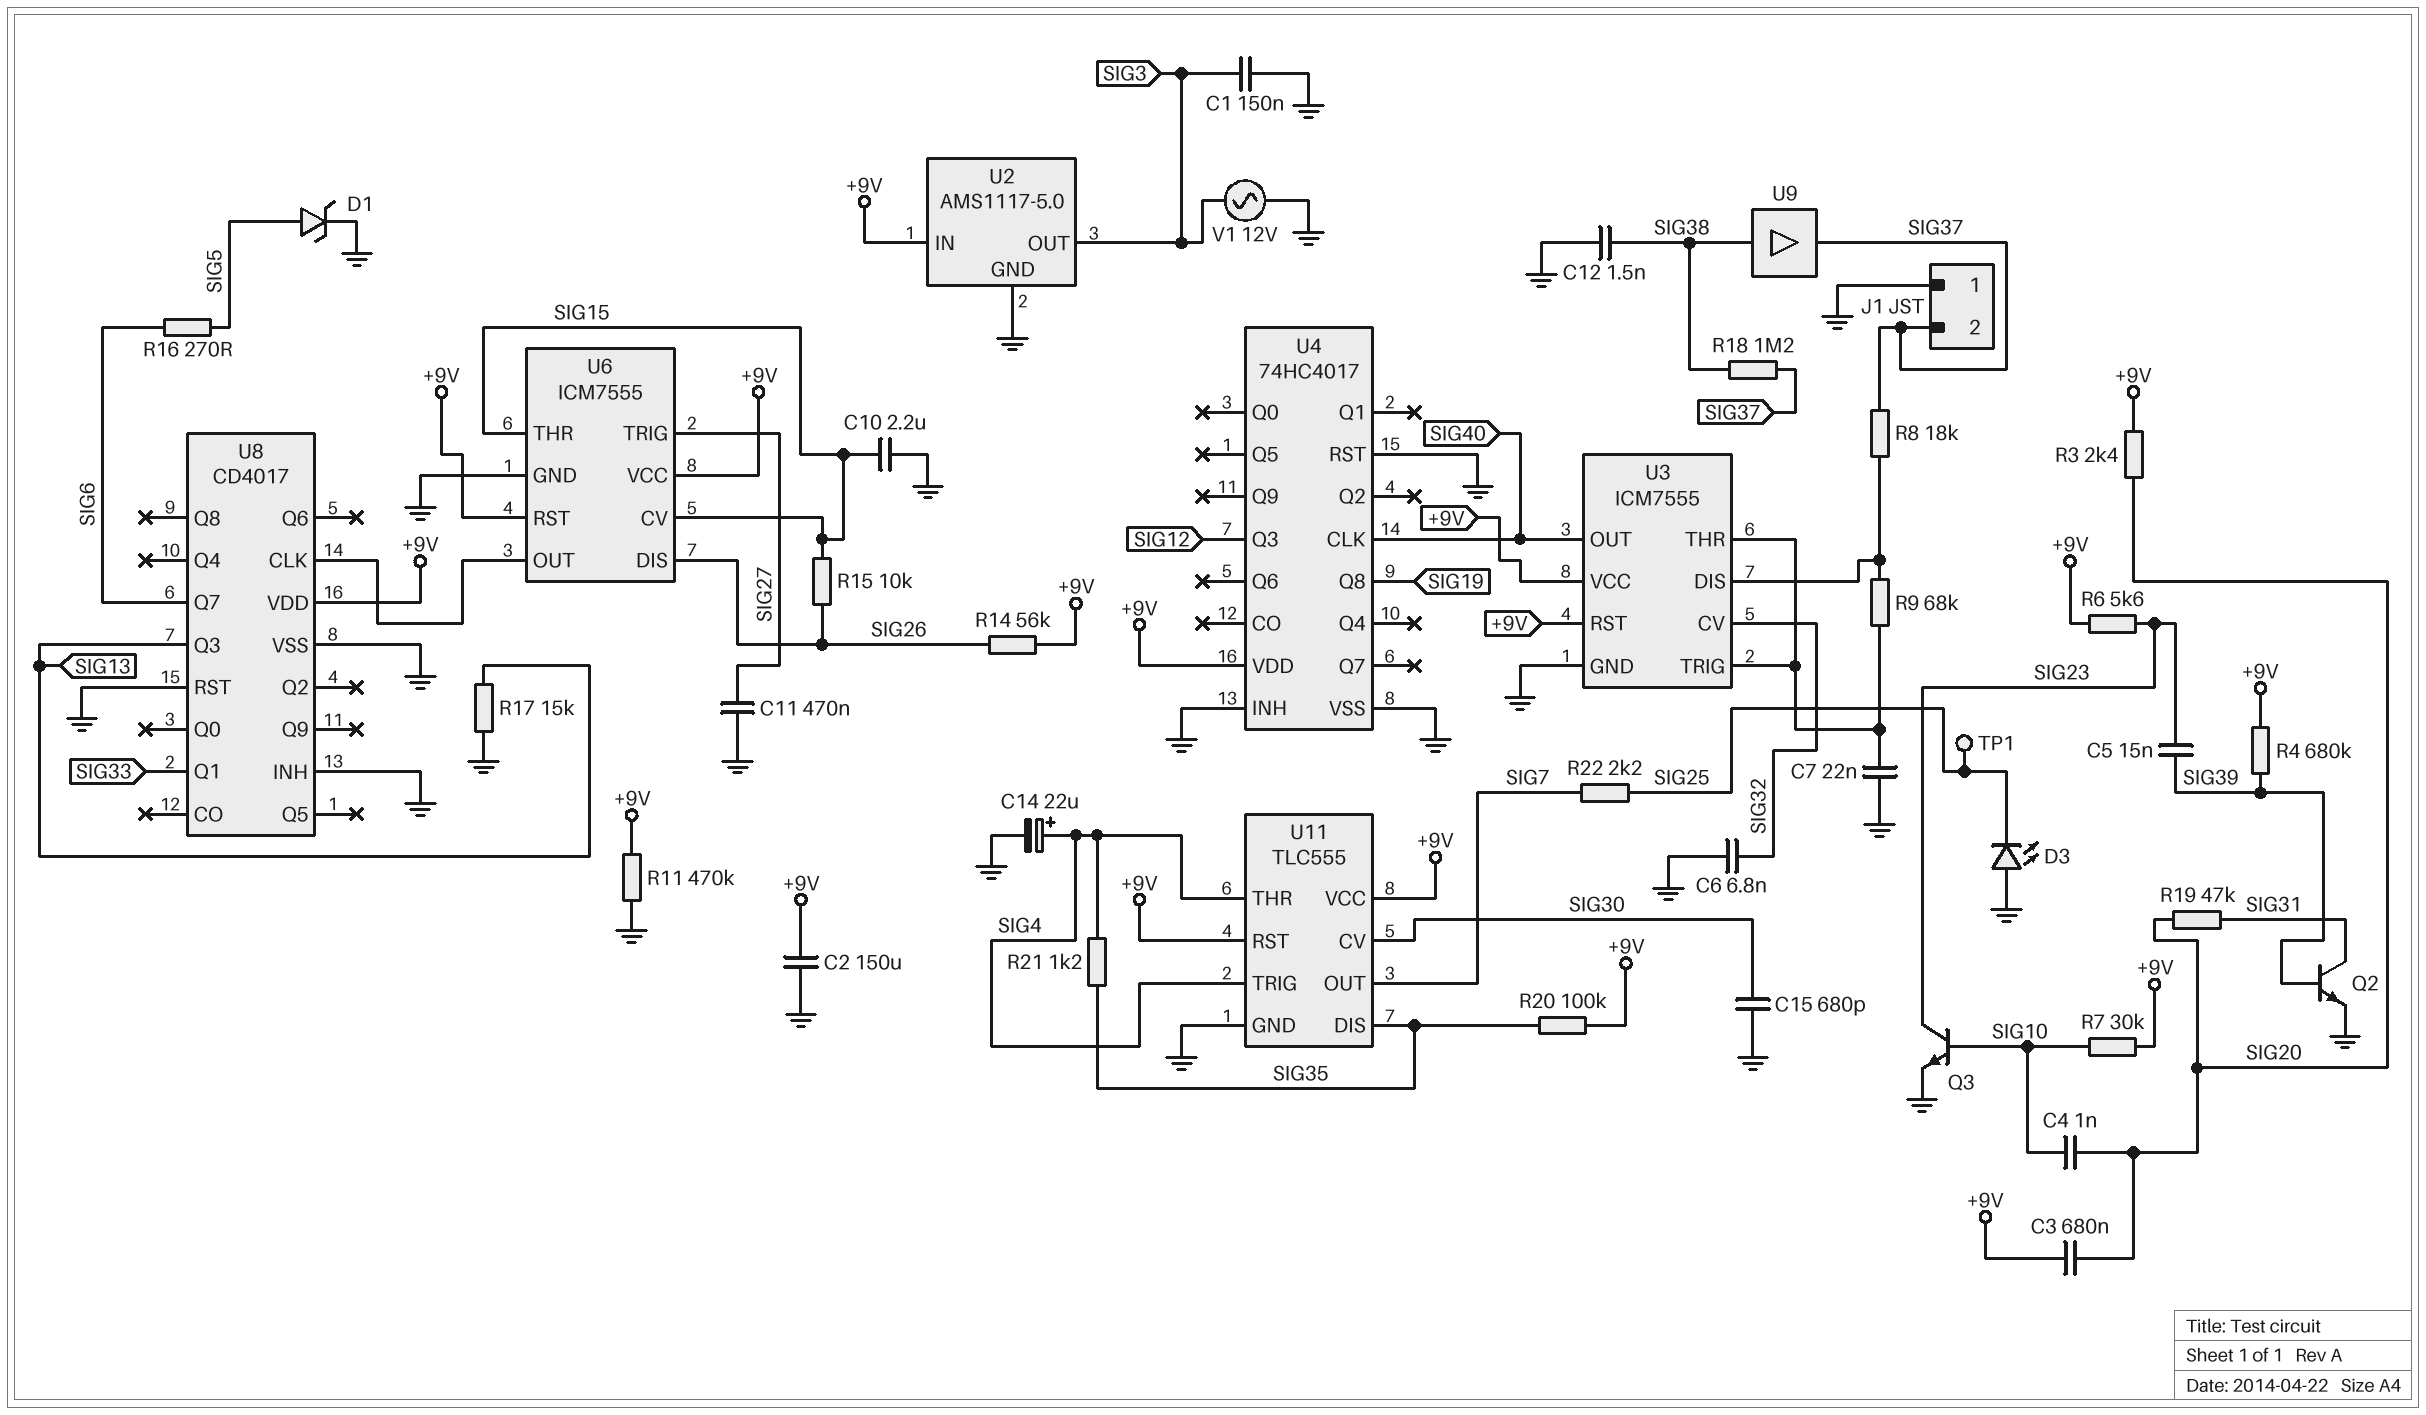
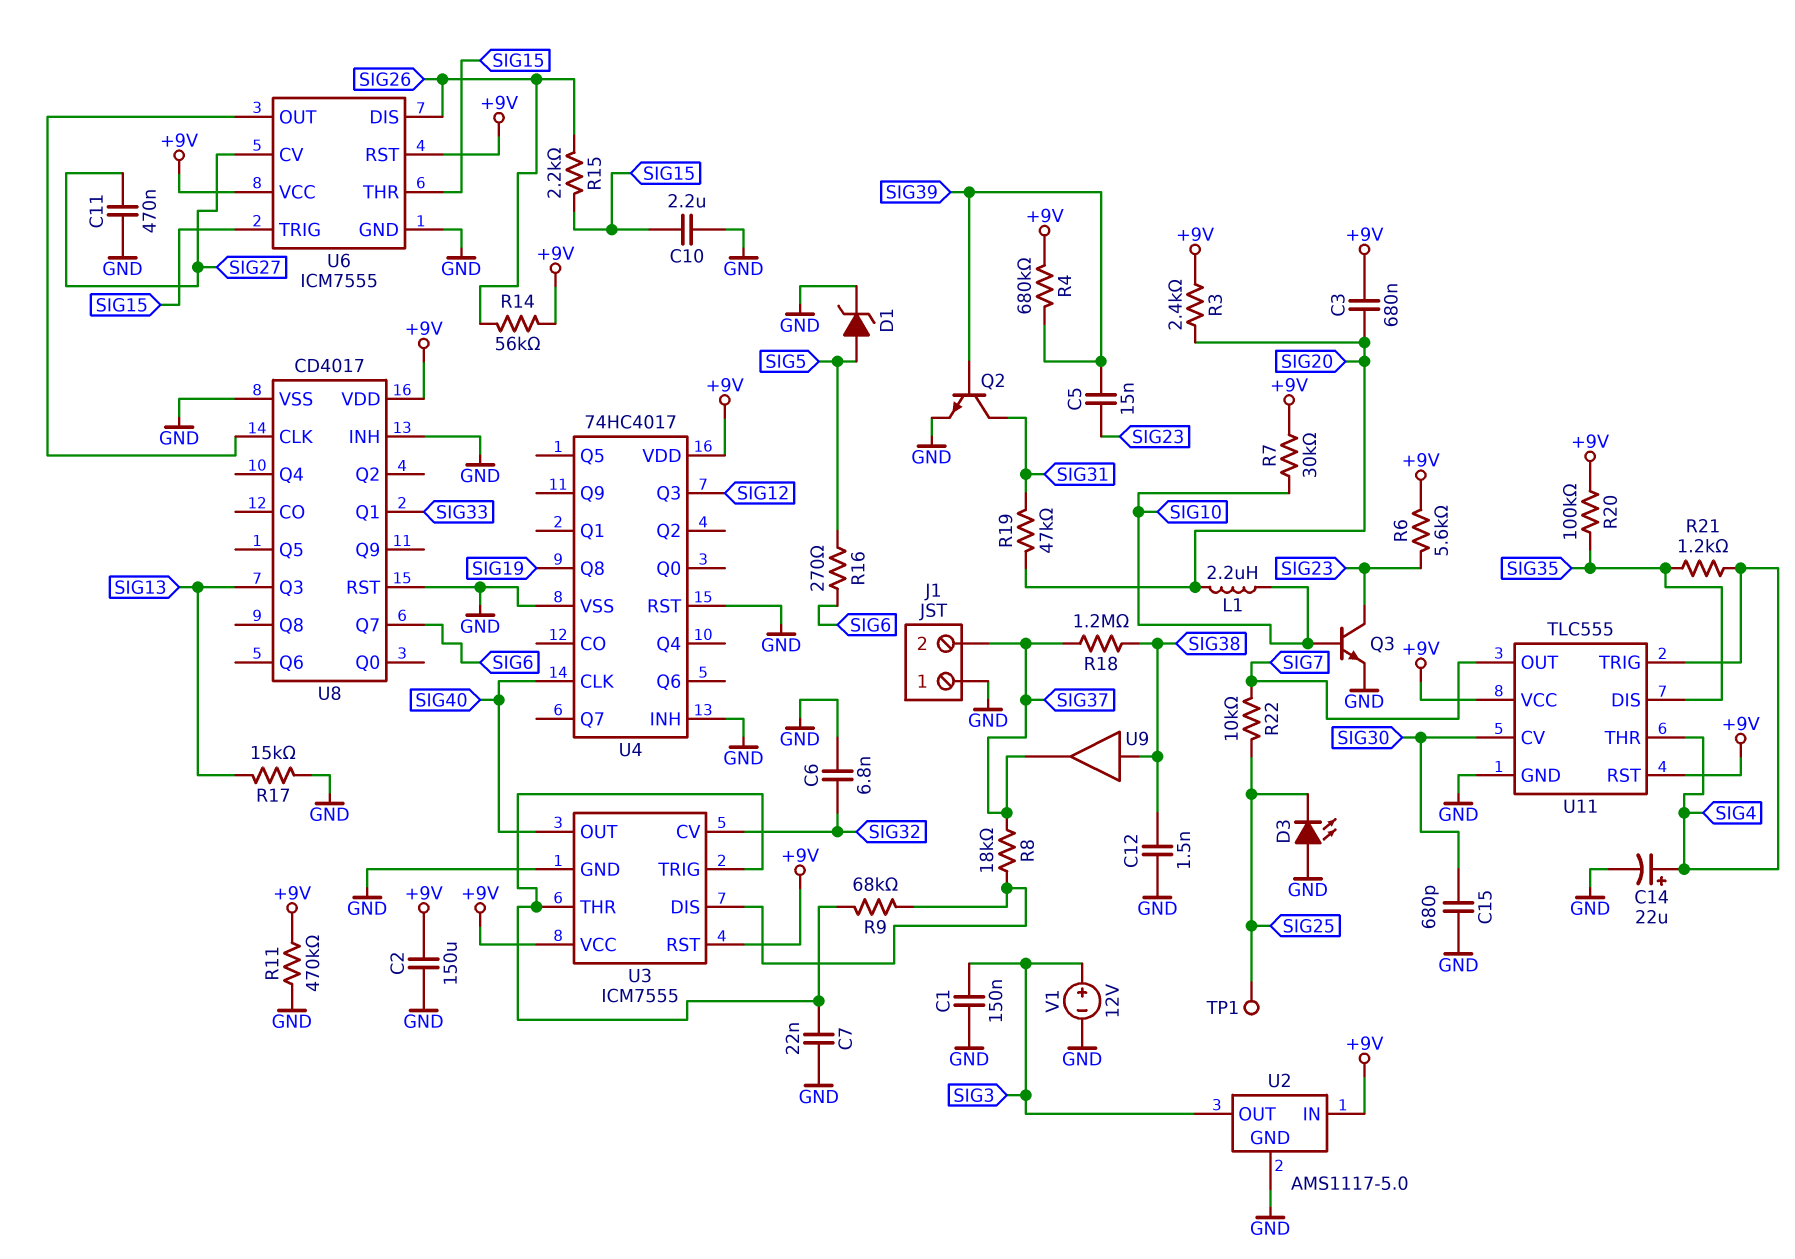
C4: 1nF (SIG10, SIG20) -> none
L1: none -> 2.2uH (SIG10, SIG20)
R15: 10k (SIG15, SIG26) -> 2.2k (SIG15, SIG26)
R22: 2.2k (SIG7, SIG25) -> 10k (SIG7, SIG25)
U6 pin CV: SIG15 -> SIG27
U6 pin TRIG: SIG27 -> SIG15
V1: AC 12V (GND, SIG3) -> 12V (plus SIG3, minus GND)

